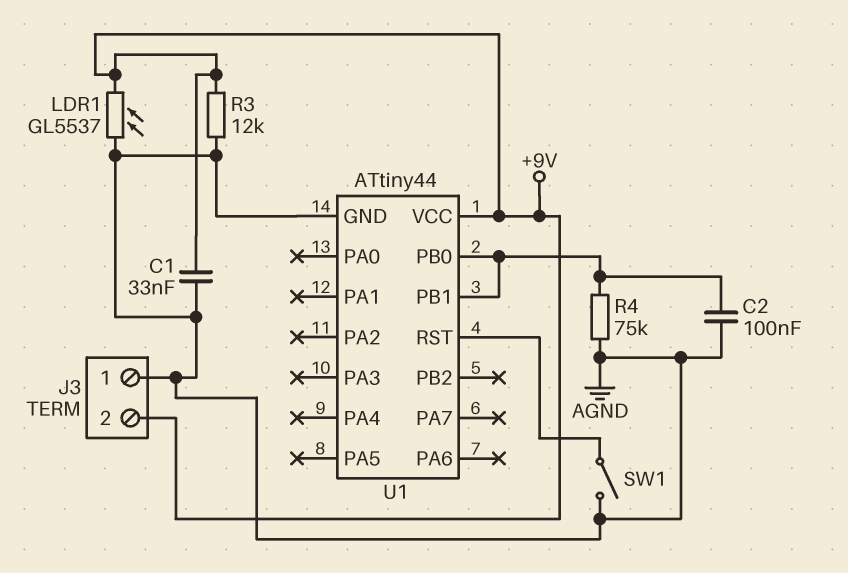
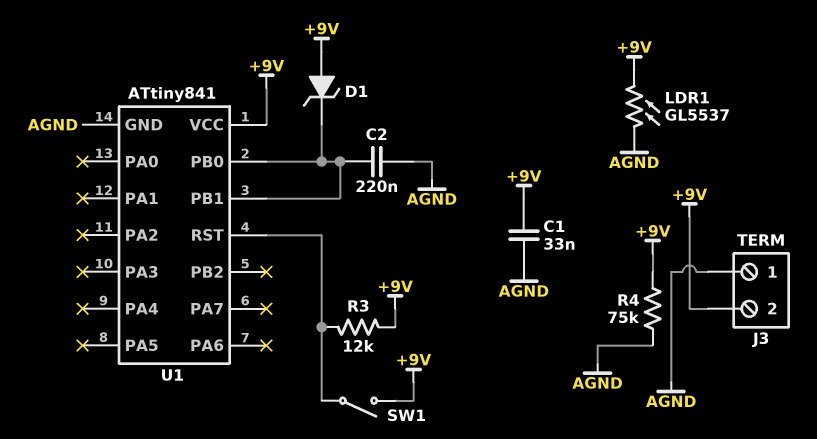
C2: 100nF (AGND, U1/PB0) -> 220nF (AGND, U1/PB0)
D1: none -> zener (A +9V, K U1/PB0)
R3: 12k (+9V, AGND) -> 12k (+9V, U1/RST)
R4: 75k (AGND, U1/PB0) -> 75k (+9V, AGND)
SW1: switch (AGND, U1/RST) -> switch (+9V, U1/RST)
U1: ATtiny44 -> ATtiny841

